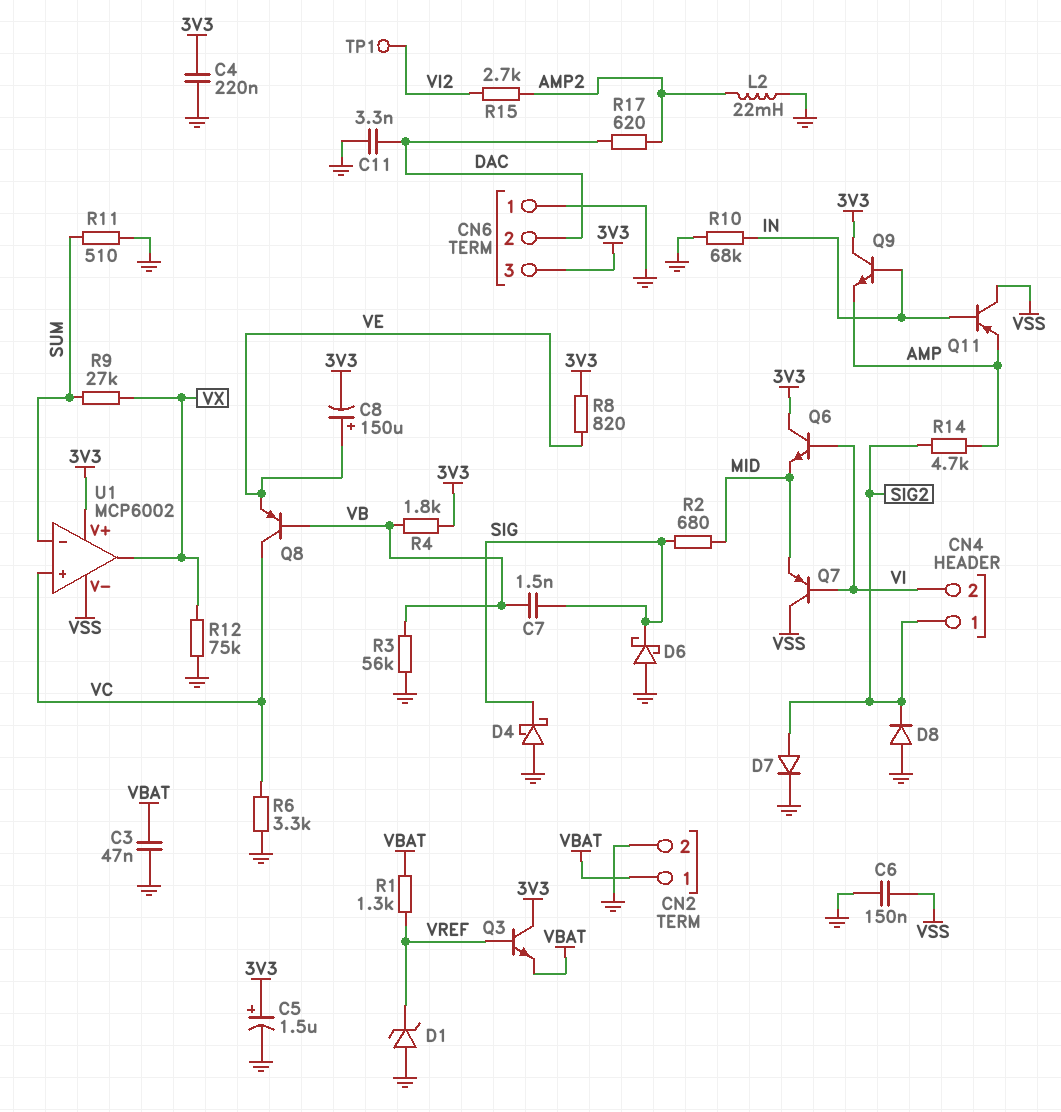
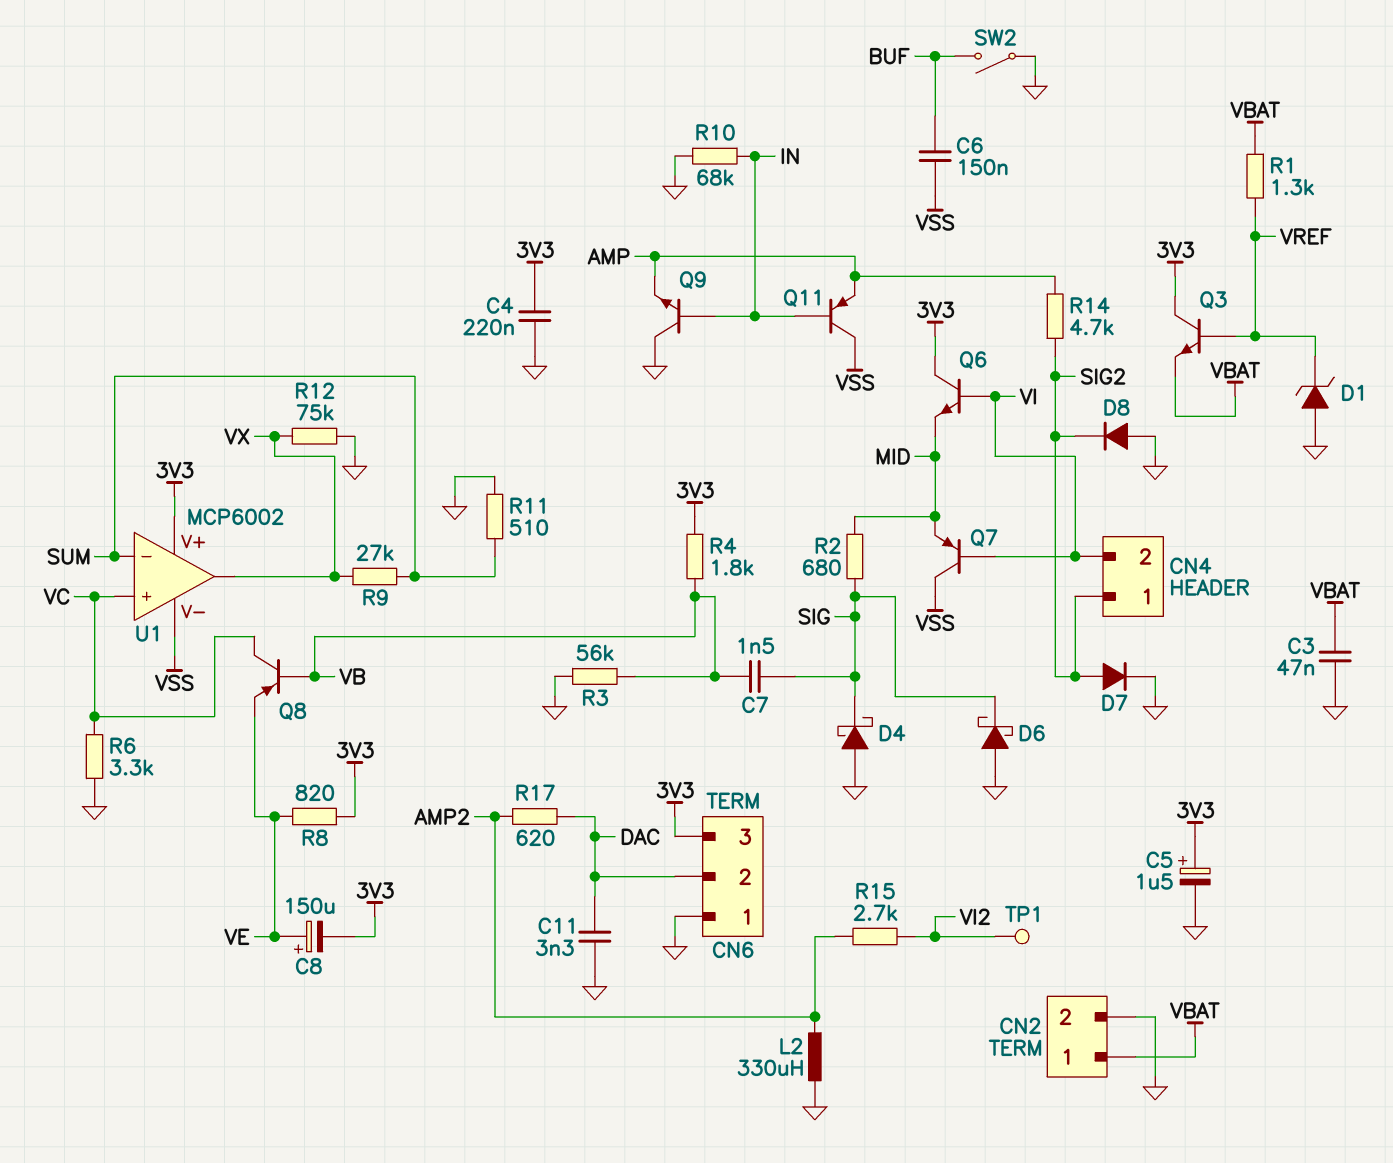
C6: 150nF (GND, VSS) -> 150nF (BUF, VSS)
L2: 22mH (AMP2, GND) -> 330uH (AMP2, GND)
Q9: NPN (B IN, C 3V3, E AMP) -> NPN (B IN, C GND, E AMP)
SW2: none -> switch (BUF, GND)

